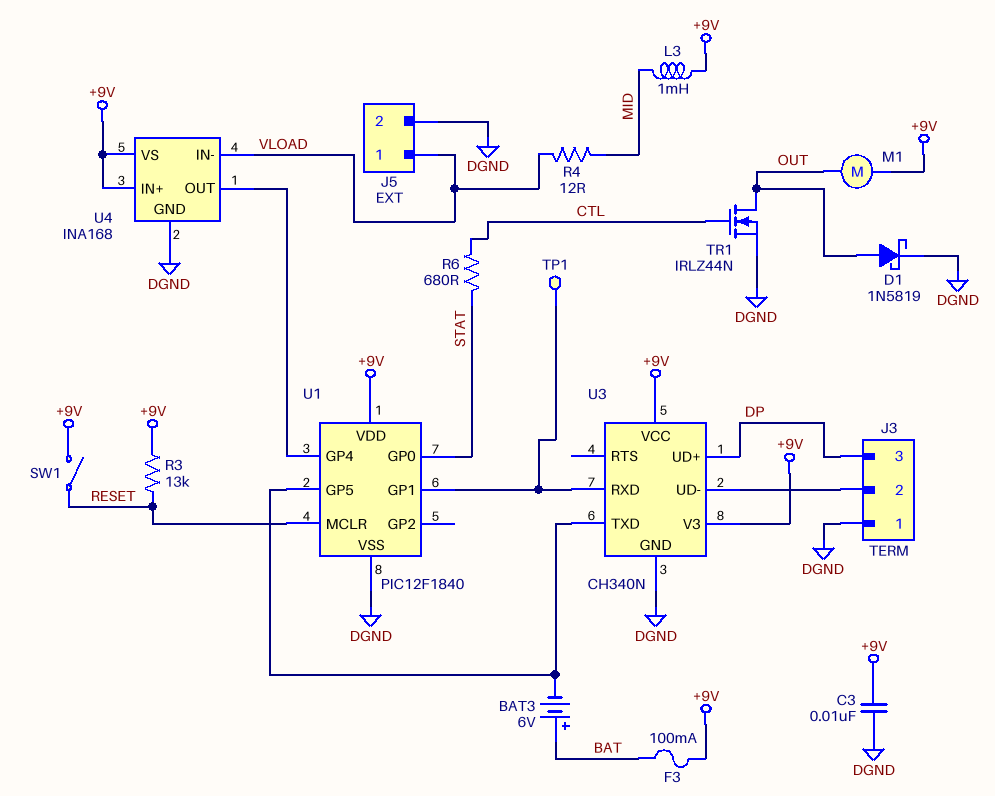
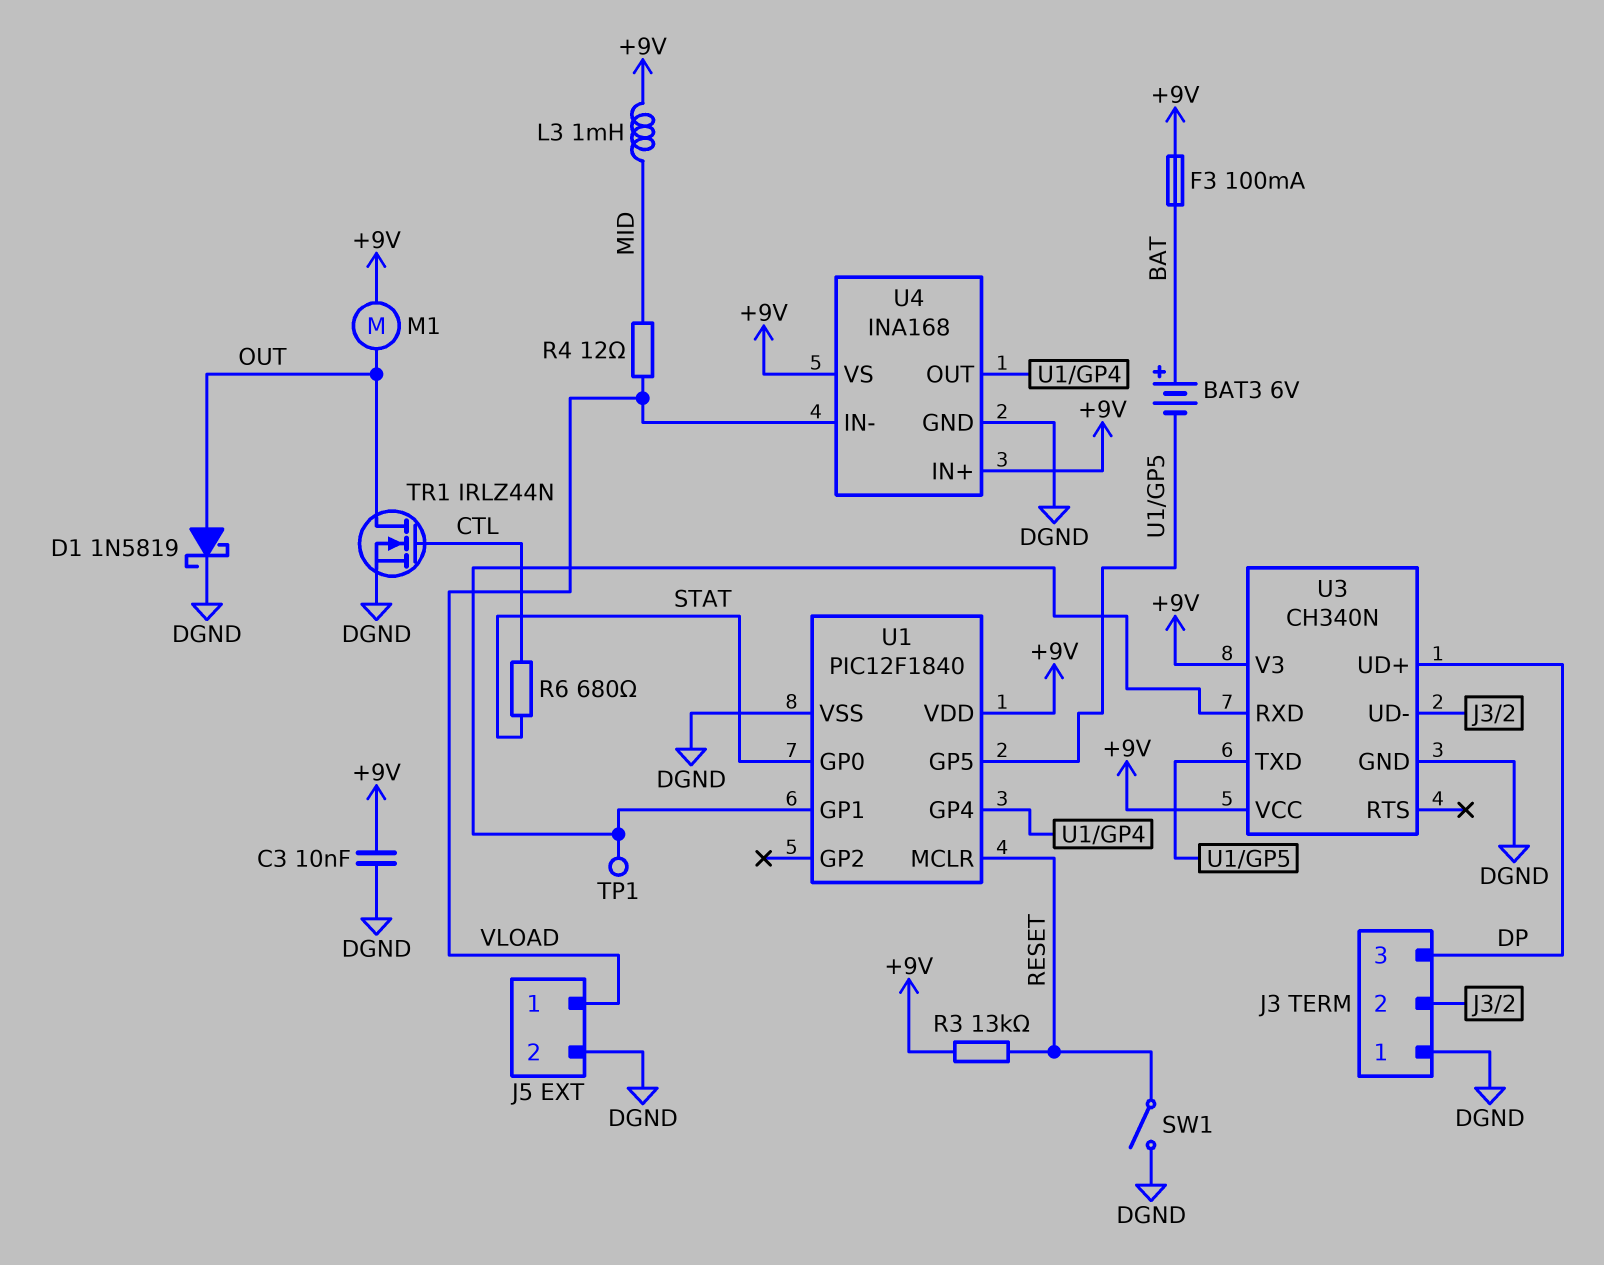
SW1: switch (+9V, RESET) -> switch (DGND, RESET)

